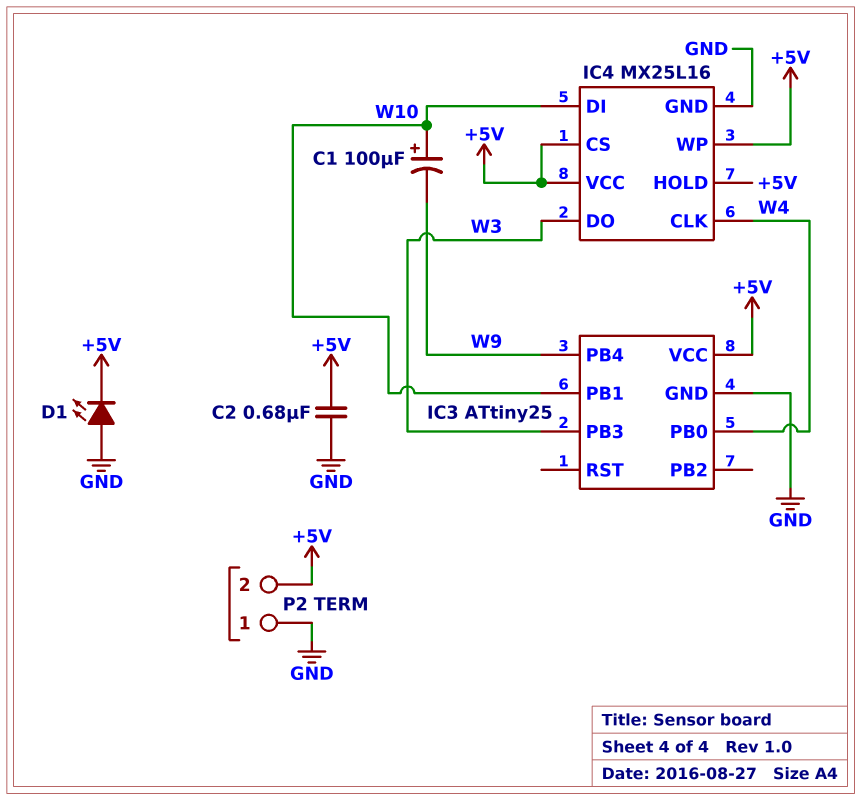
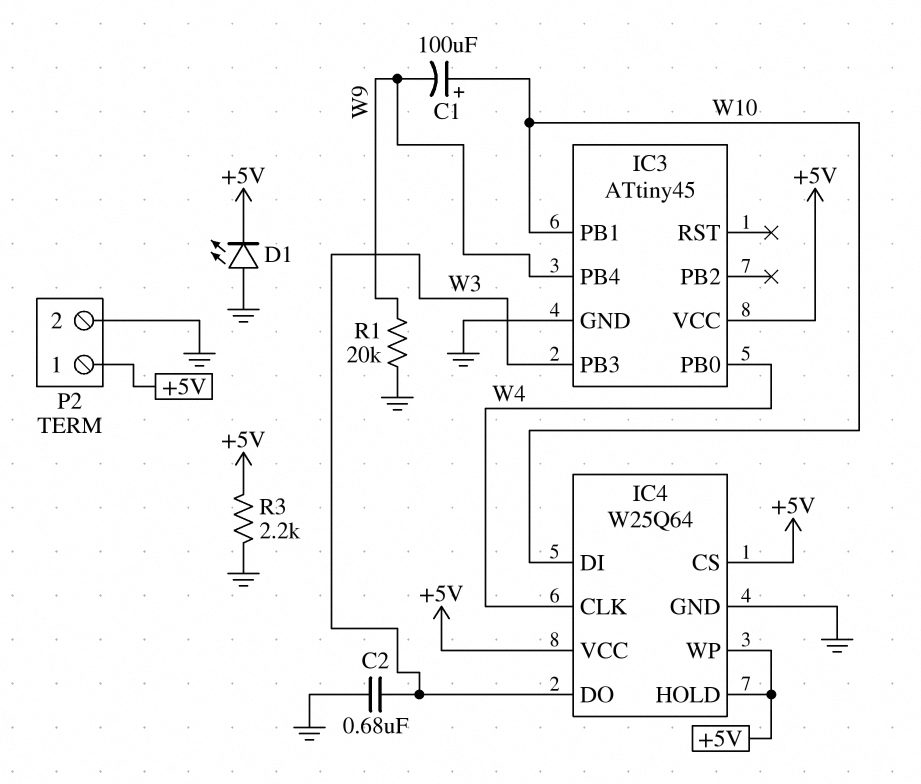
C2: 680nF (+5V, GND) -> 680nF (GND, W3)
IC3: ATtiny25 -> ATtiny45
IC4: MX25L16 -> W25Q64
P2 pin 1: GND -> +5V
P2 pin 2: +5V -> GND
R1: none -> 20k (GND, W9)
R3: none -> 2.2k (+5V, GND)

